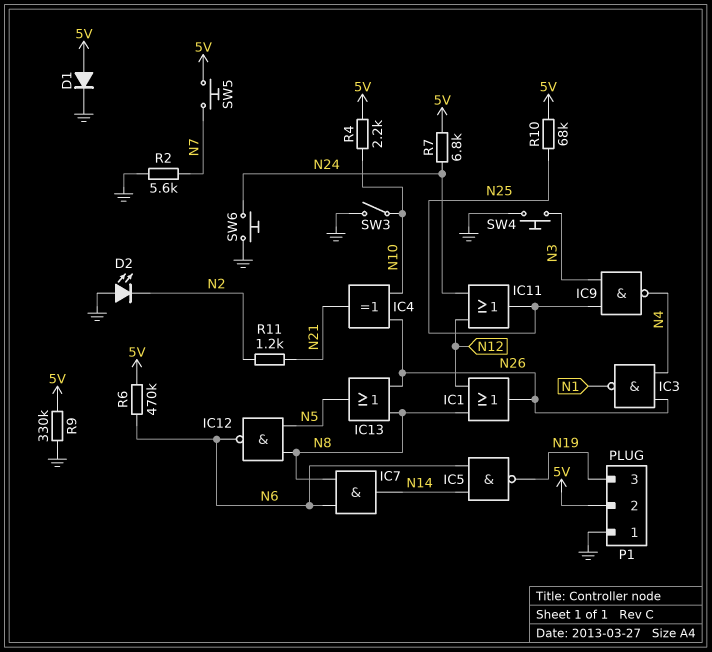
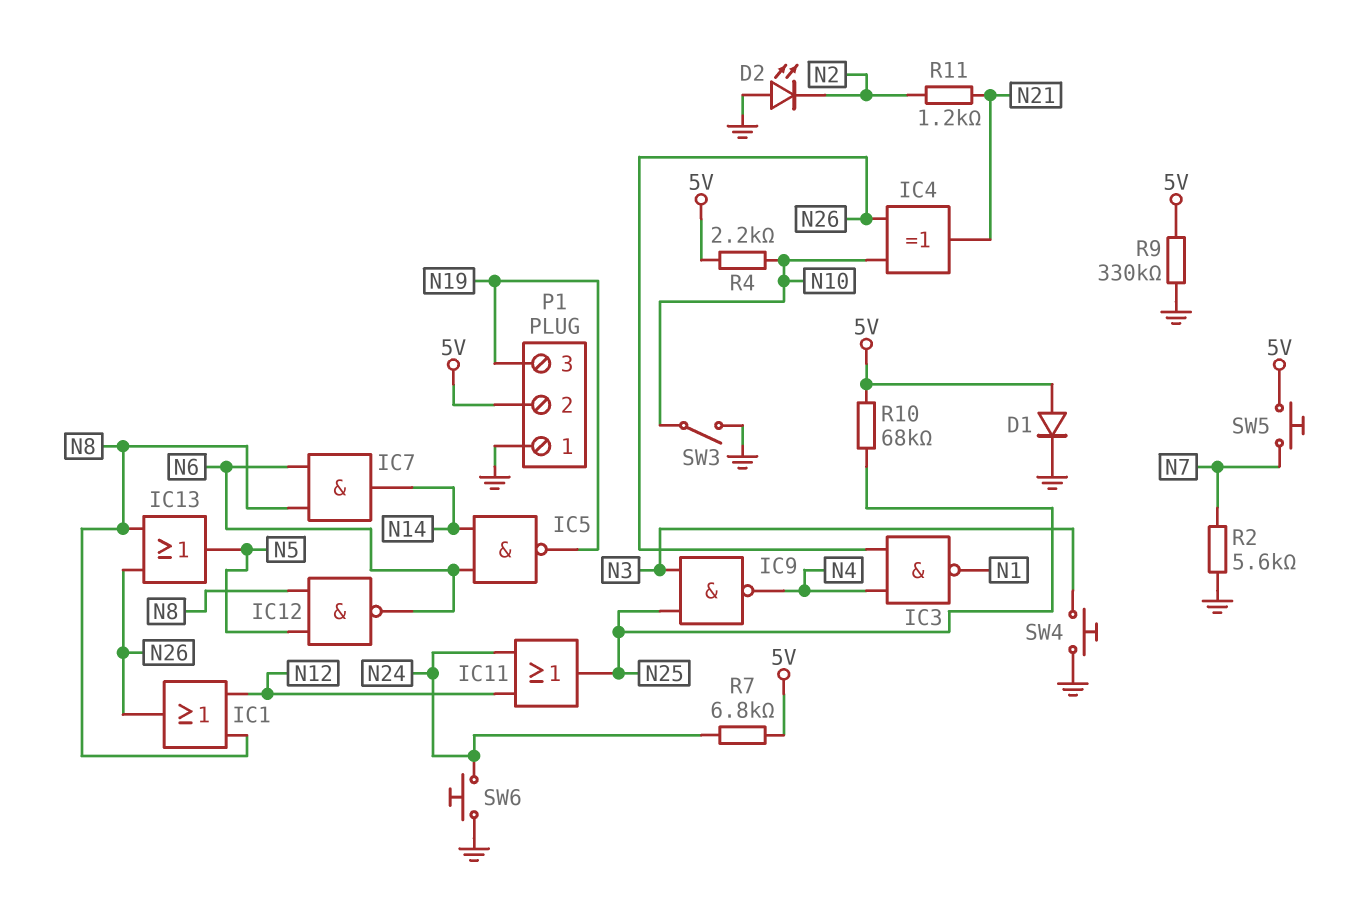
R6: 470k (5V, N6) -> none

